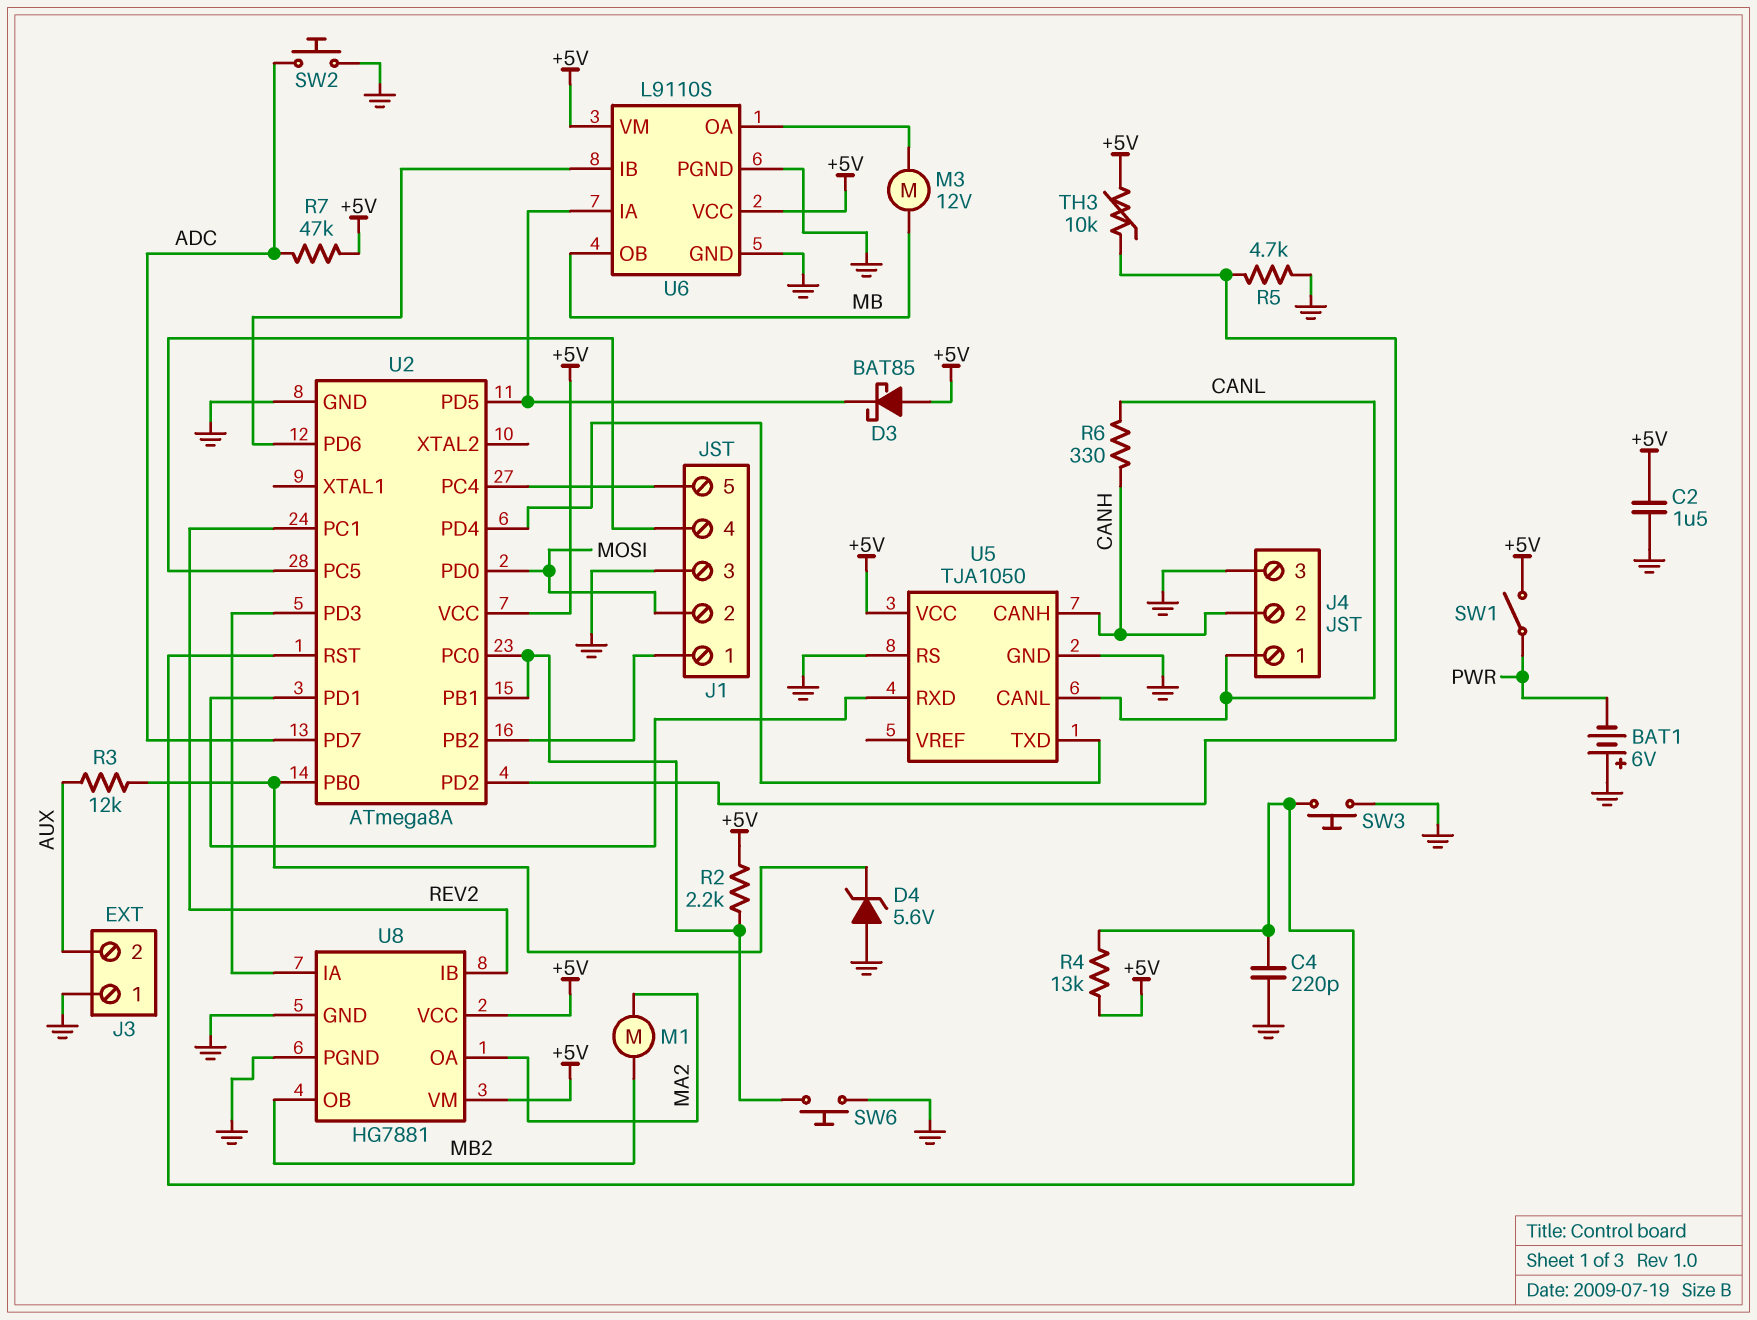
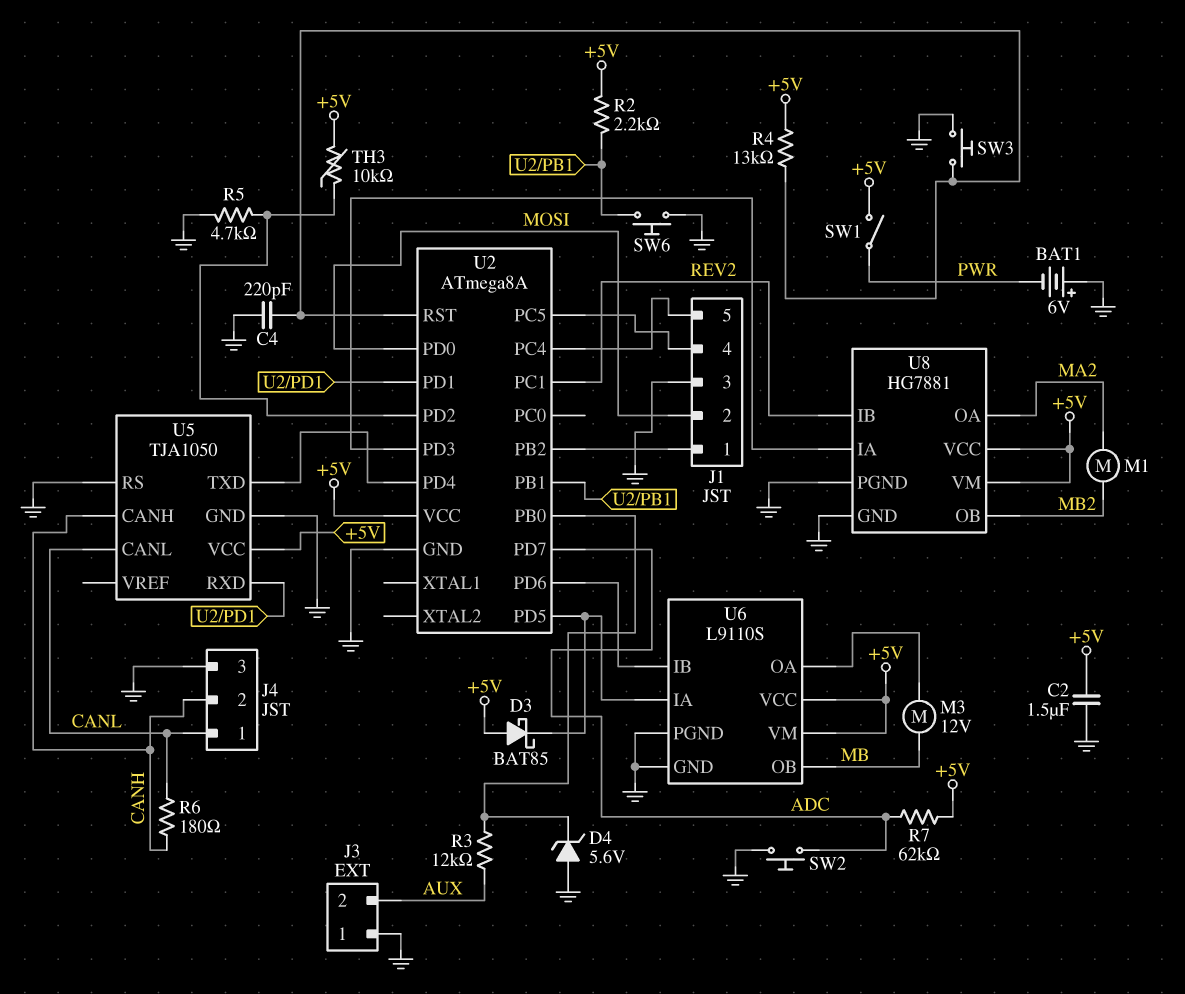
R6: 330 (CANH, CANL) -> 180 (CANH, CANL)
R7: 47k (+5V, ADC) -> 62k (+5V, ADC)
U2 pin PC0: U2/PB1 -> none

